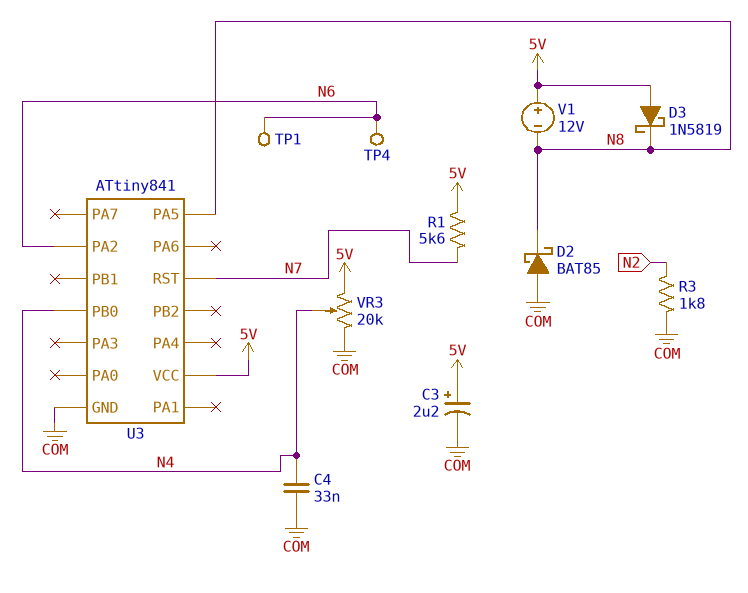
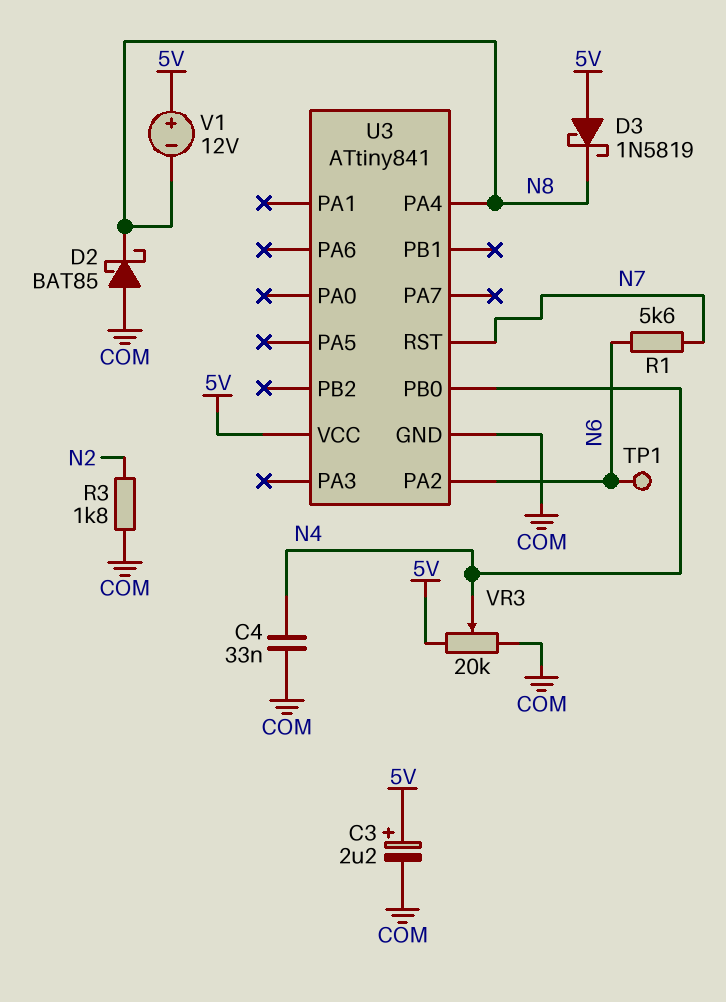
R1: 5.6k (5V, N7) -> 5.6k (N6, N7)
TP4: test point (N6) -> none
U3 pin PA4: none -> N8
U3 pin PA5: N8 -> none

